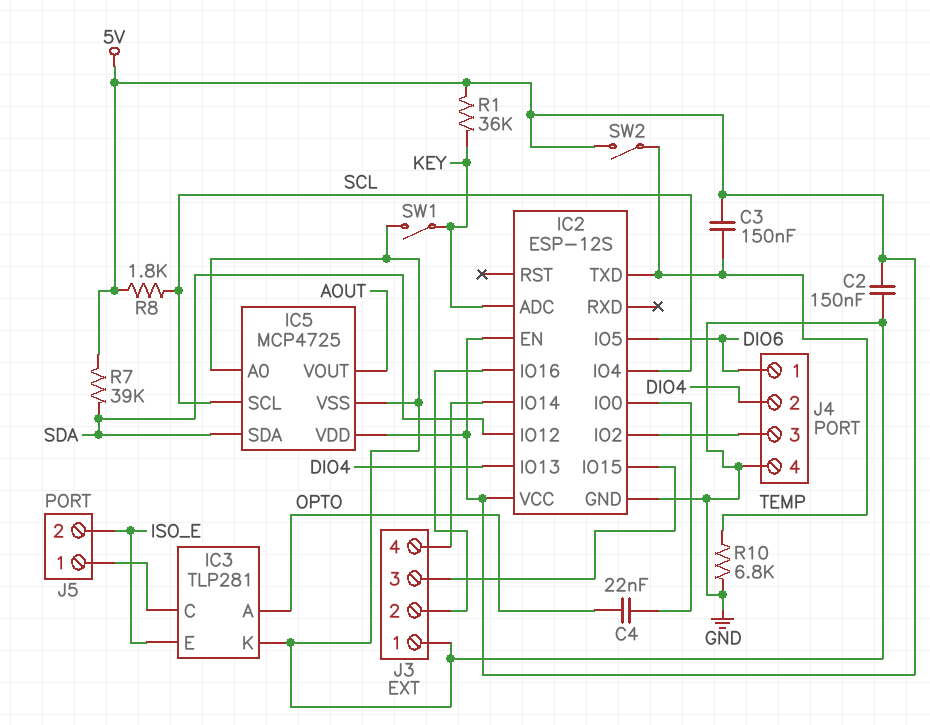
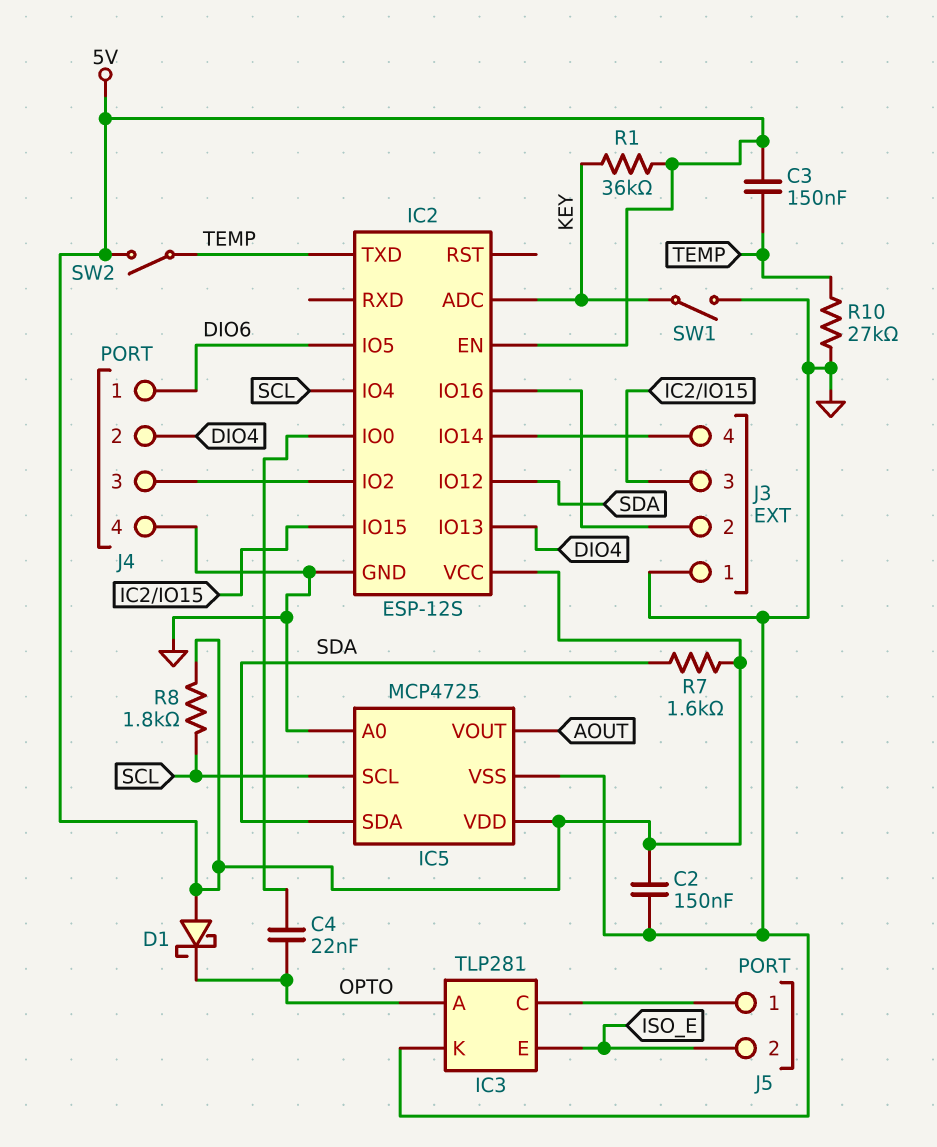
D1: none -> schottky (A 5V, K OPTO)
R7: 39k (5V, SDA) -> 1.6k (5V, SDA)
R10: 6.8k (GND, TEMP) -> 27k (GND, TEMP)

